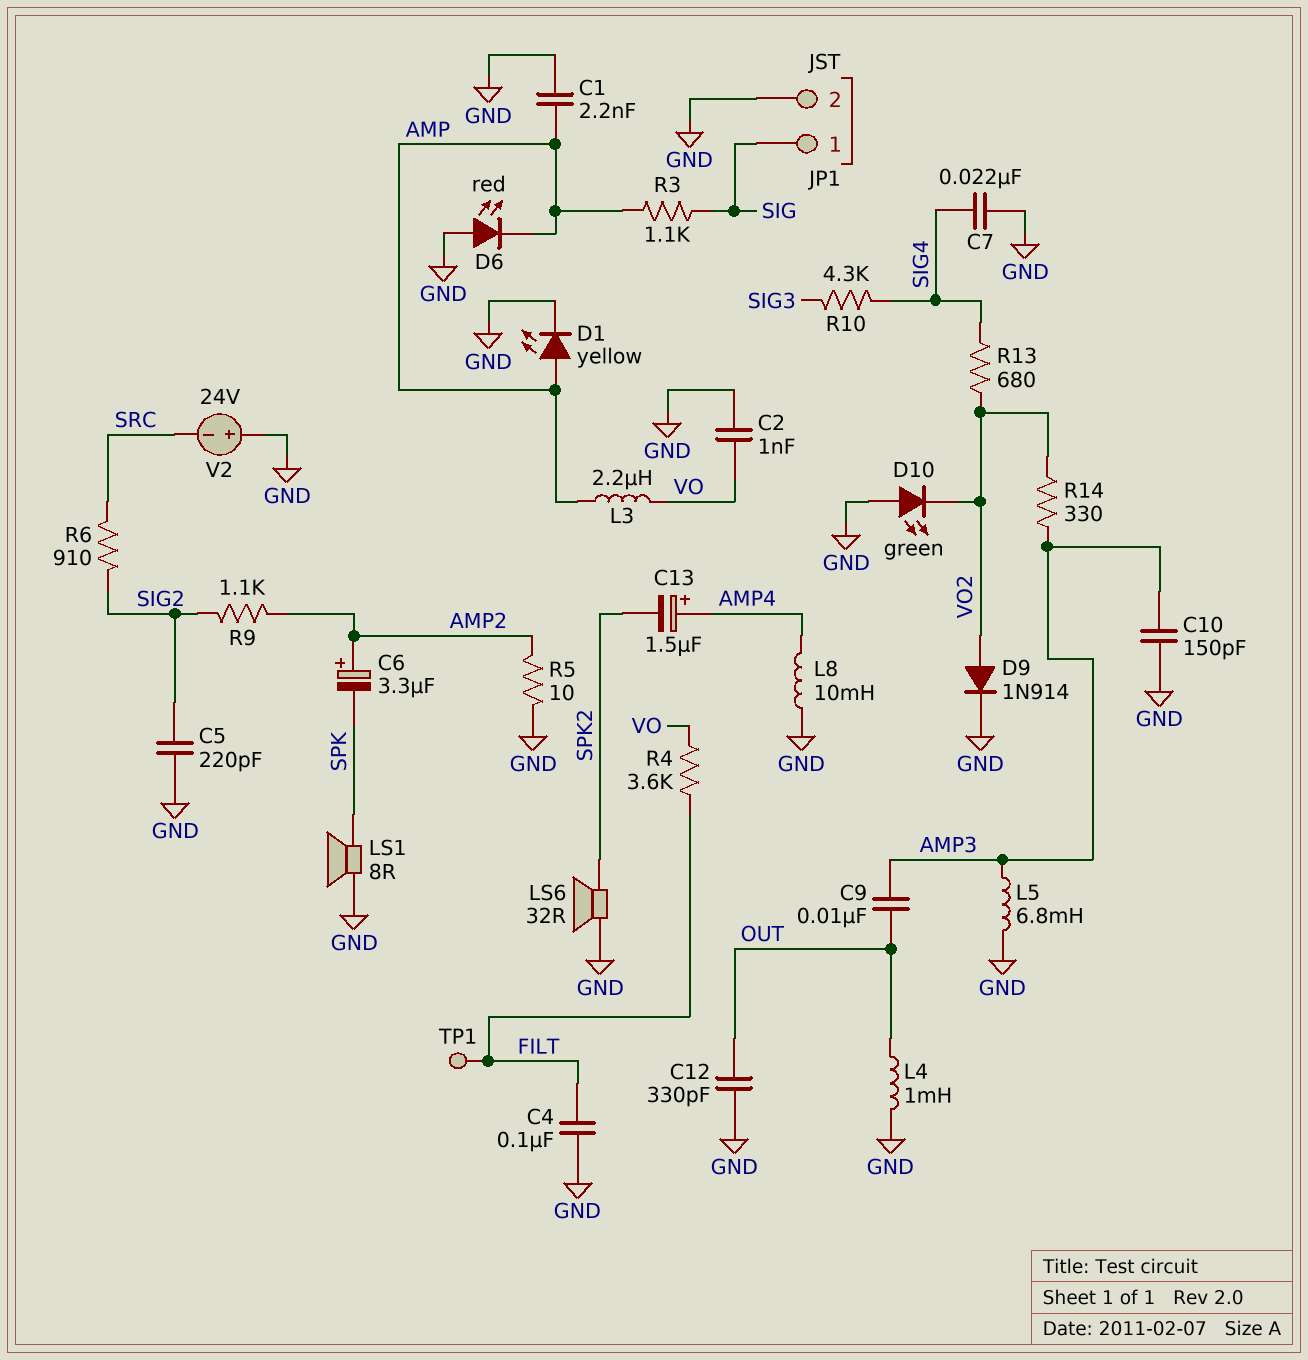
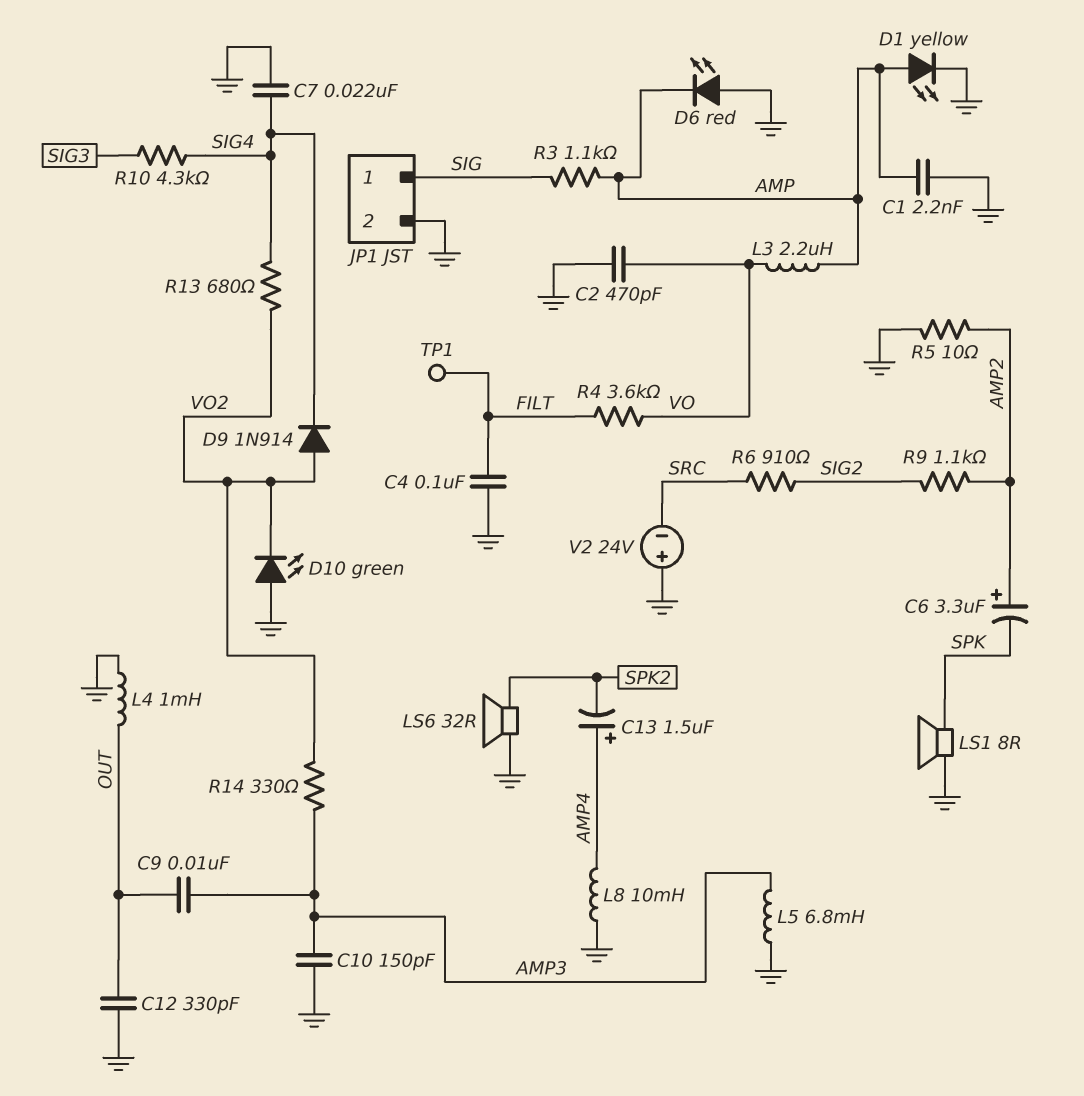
C2: 1nF (GND, VO) -> 470pF (GND, VO)
C5: 220pF (GND, SIG2) -> none
D9: diode 1N914 (A VO2, K GND) -> diode 1N914 (A VO2, K SIG4)

